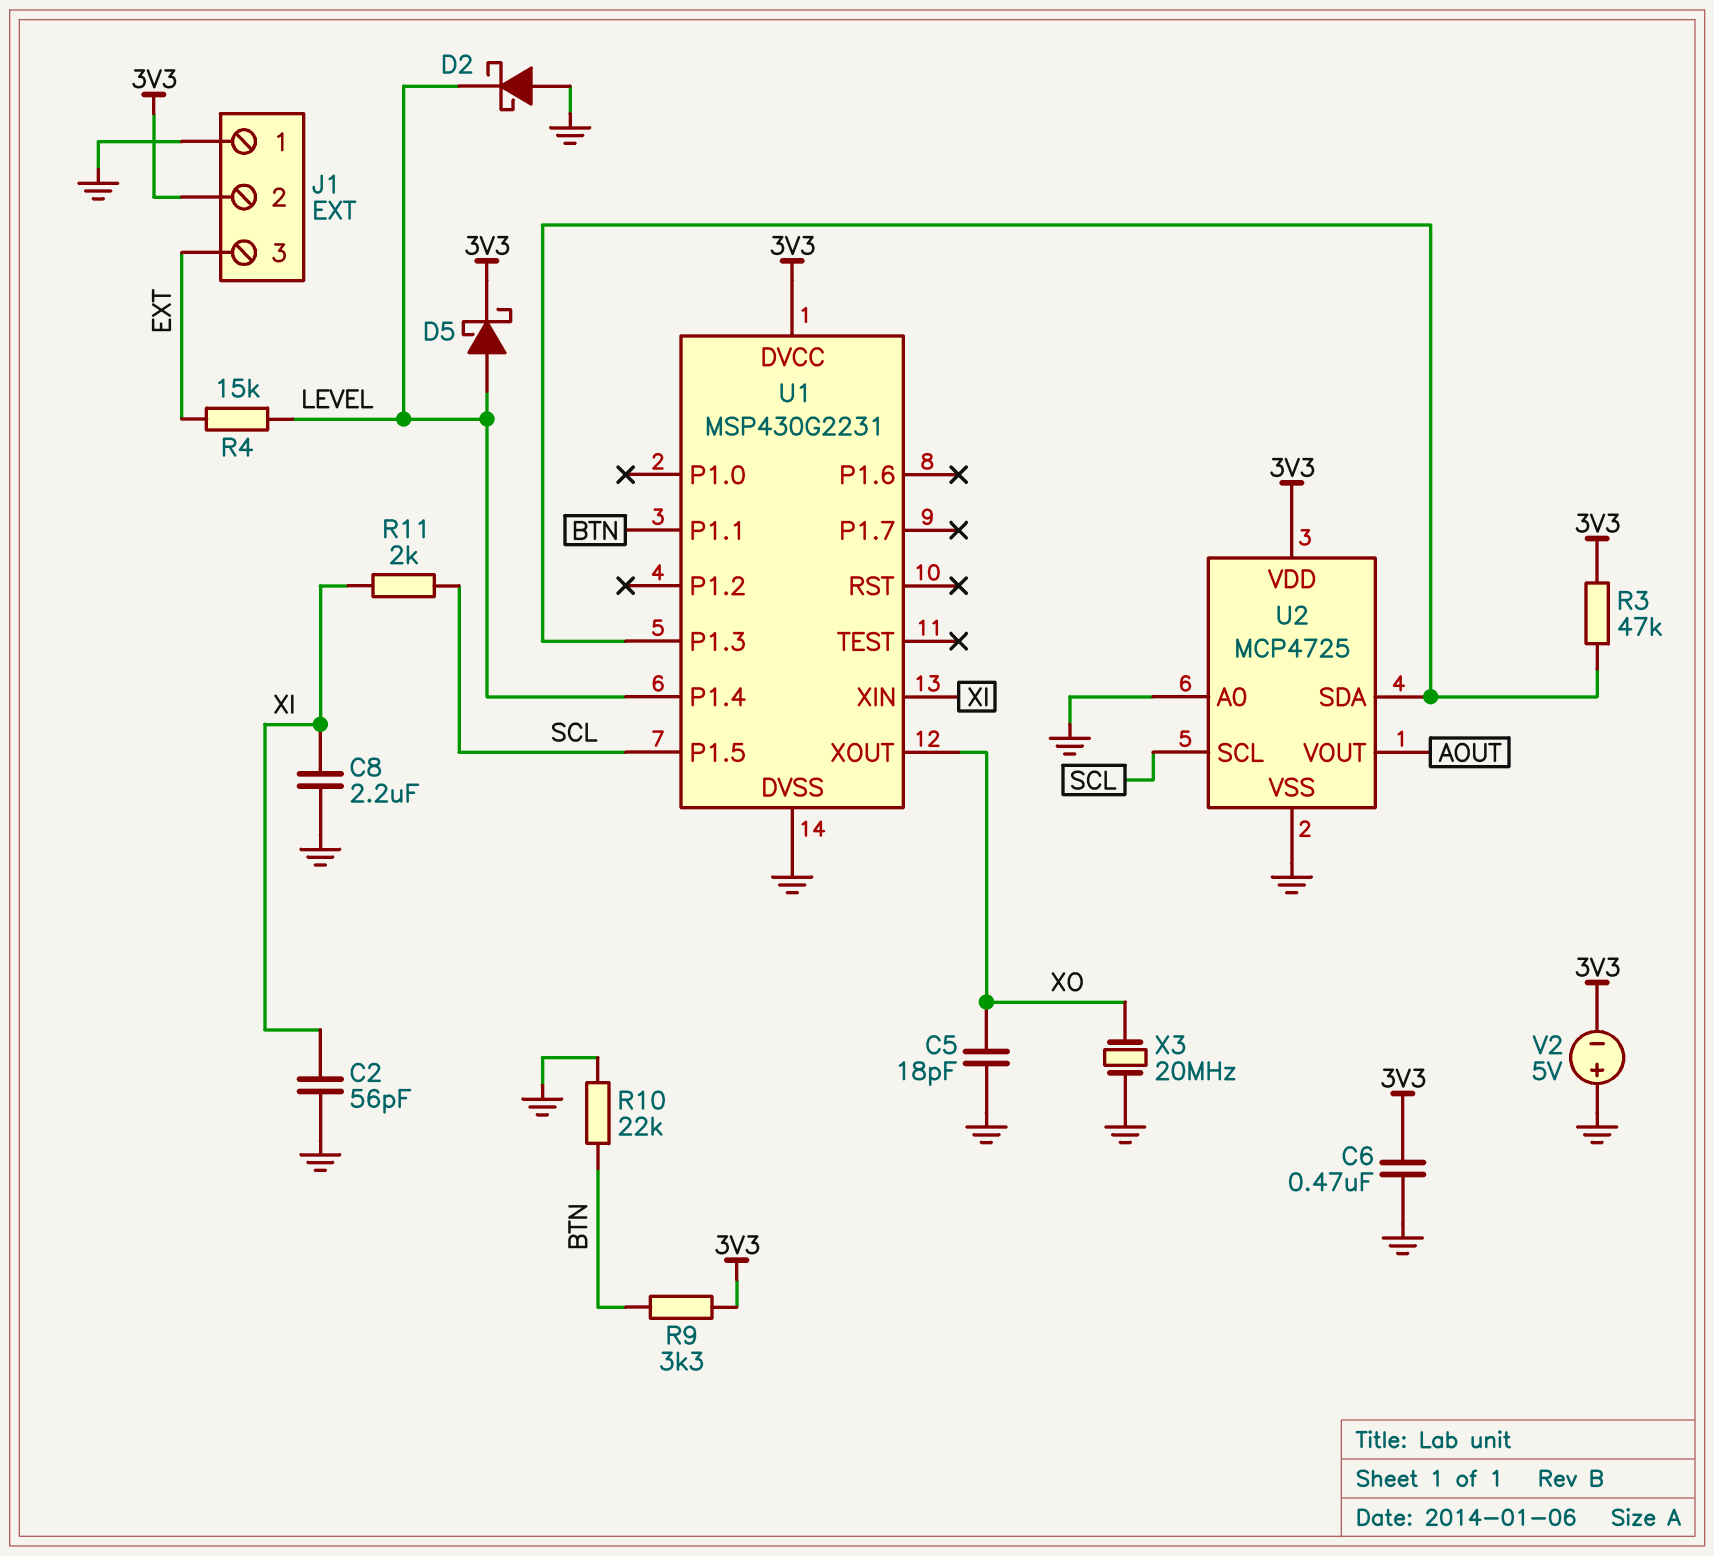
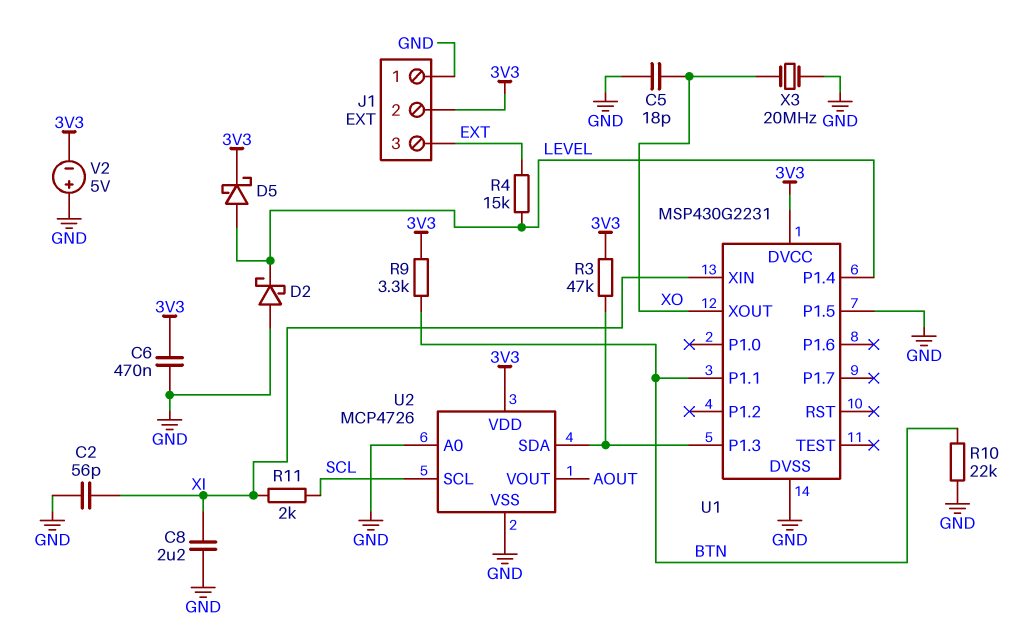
U1 pin P1.5: SCL -> GND
U2: MCP4725 -> MCP4726

